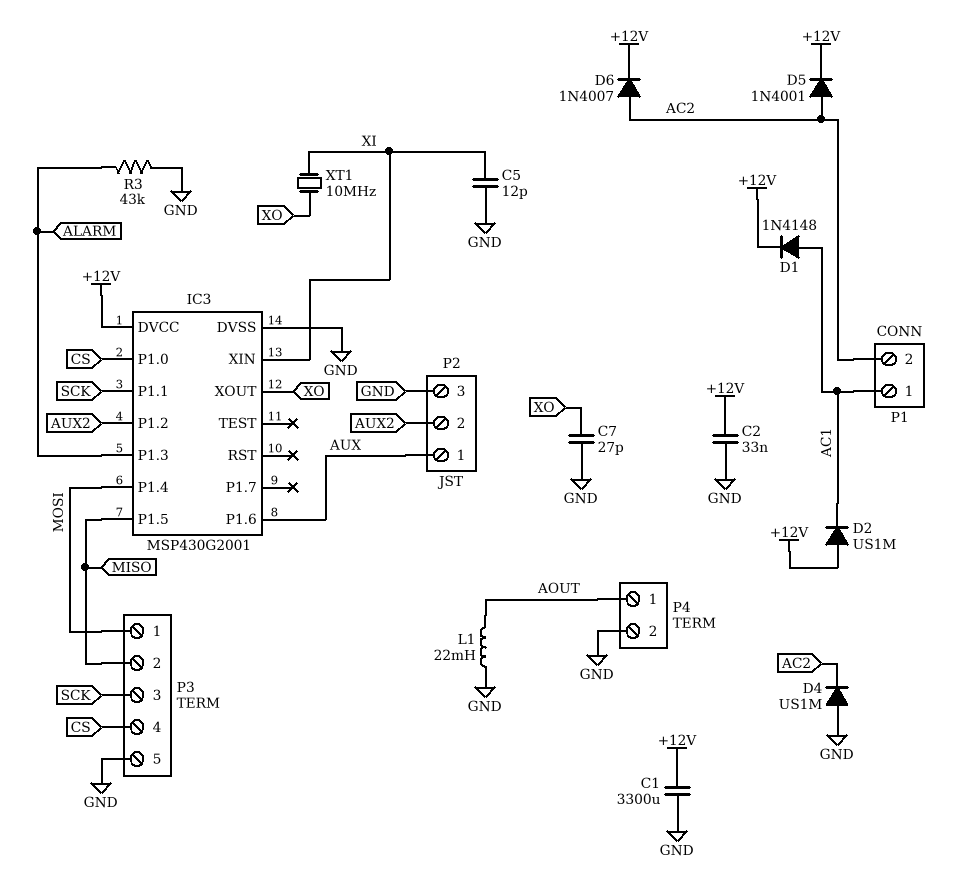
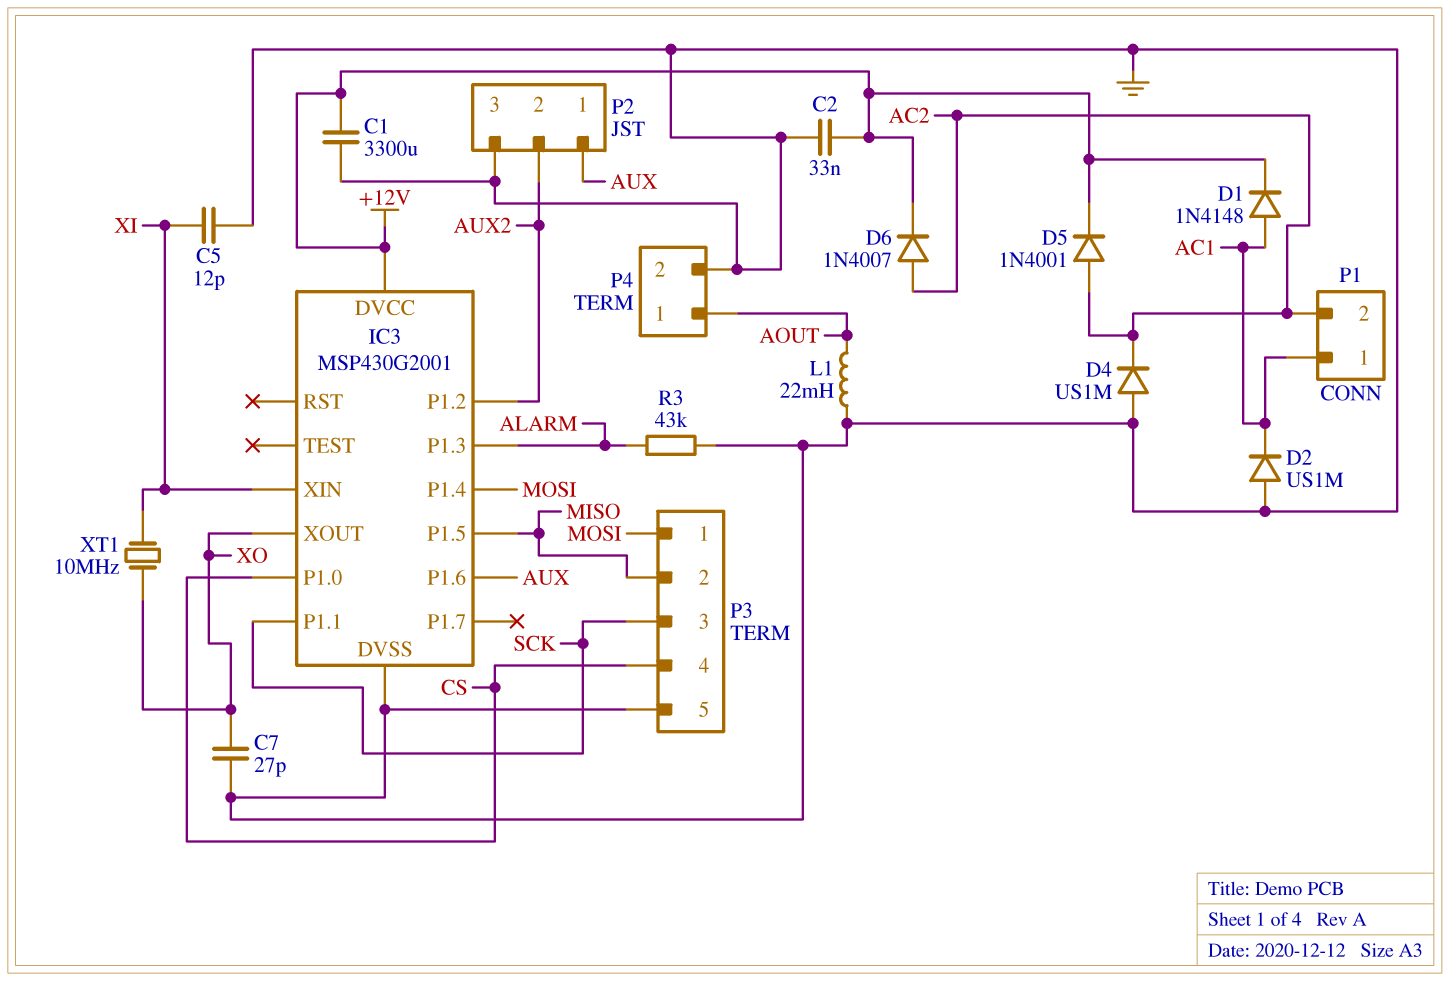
D2: diode US1M (A +12V, K AC1) -> diode US1M (A GND, K AC1)

